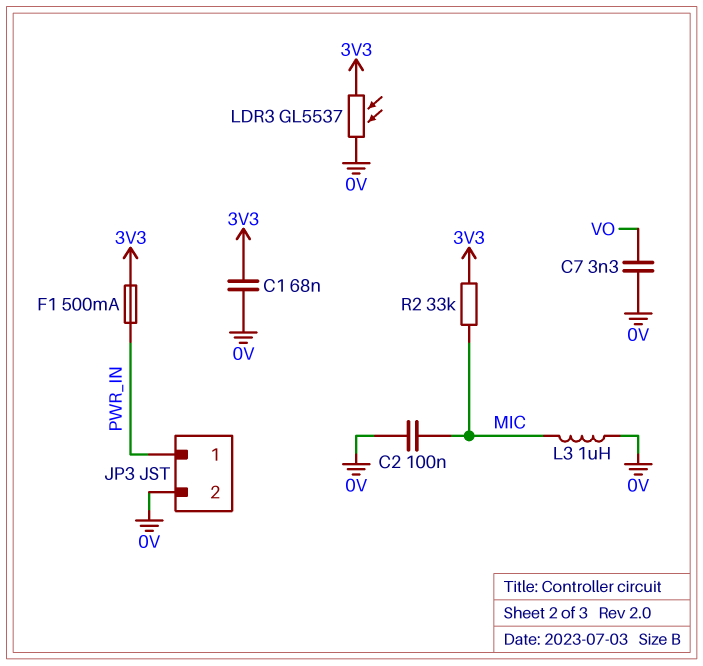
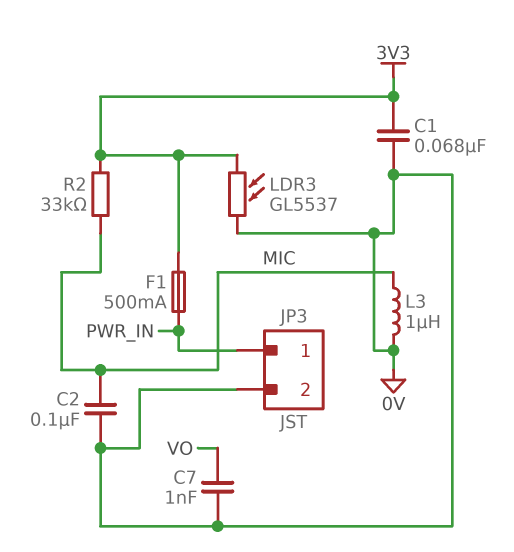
C7: 3.3nF (0V, VO) -> 1nF (0V, VO)

